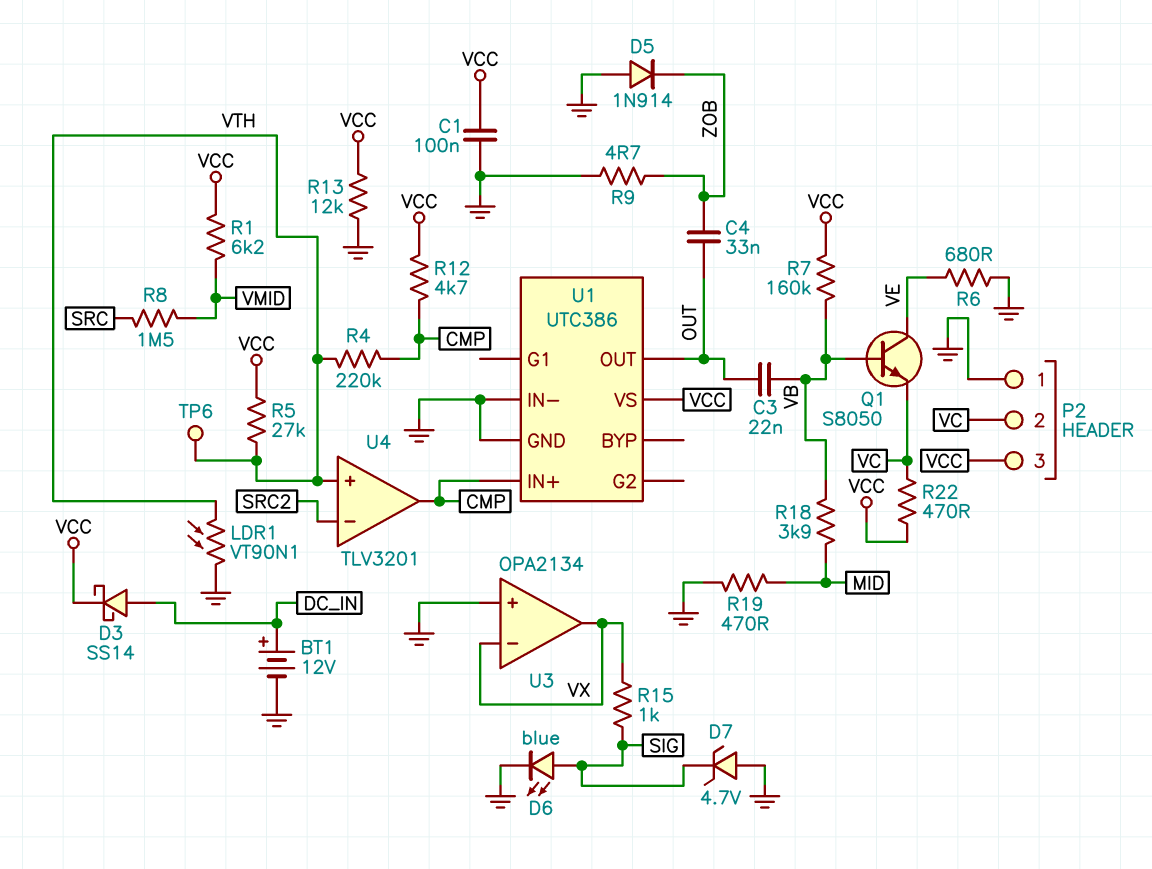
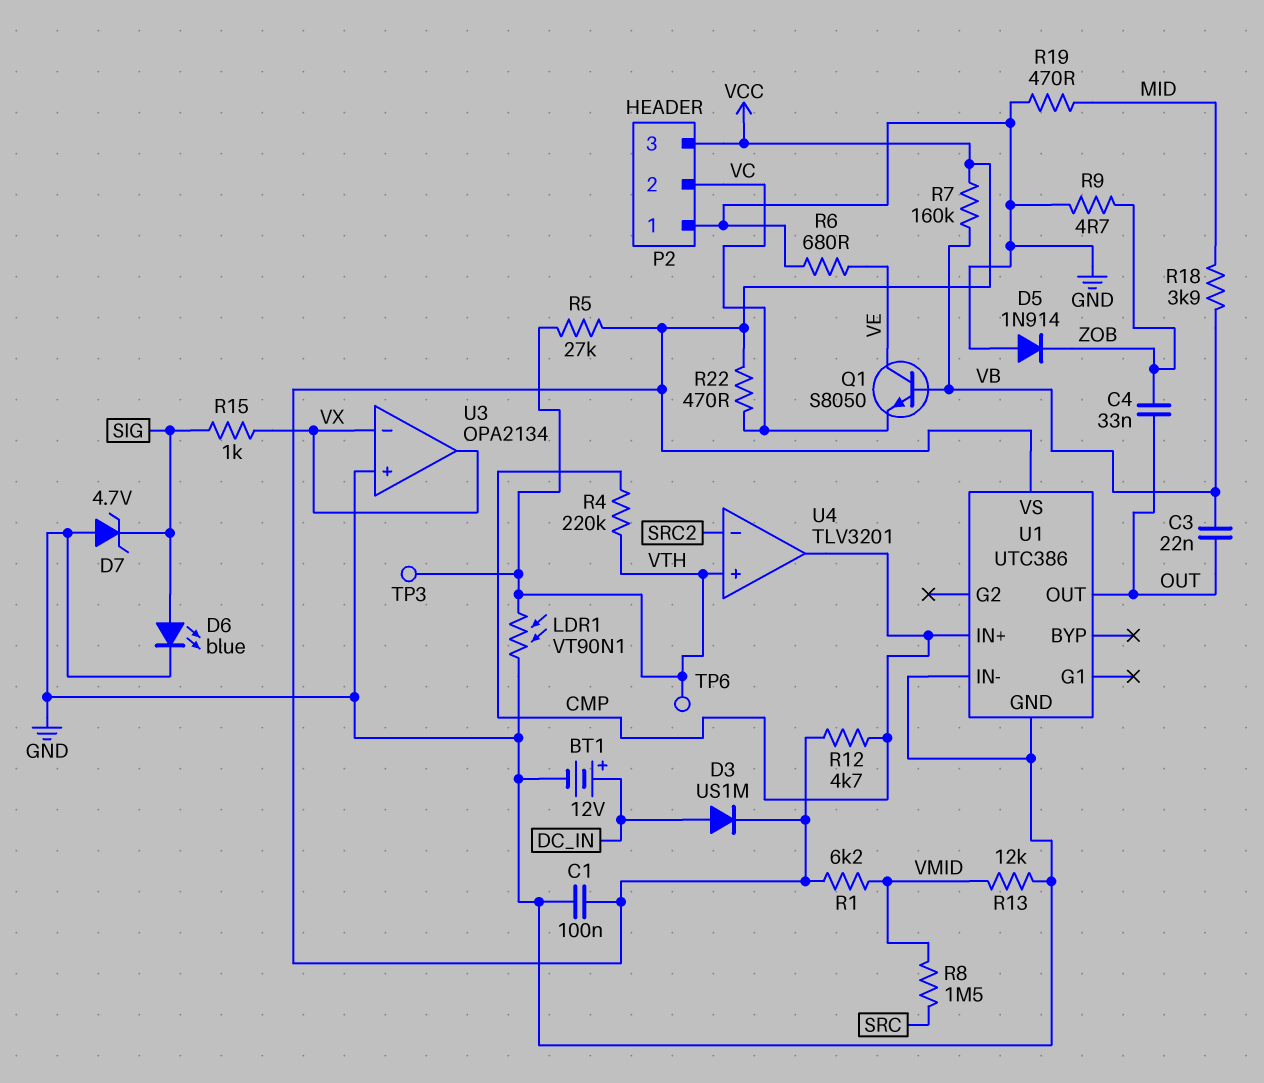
D3: schottky SS14 (A DC_IN, K VCC) -> diode US1M (A DC_IN, K VCC)
R13: 12k (GND, VCC) -> 12k (GND, VMID)
TP3: none -> test point (VTH)

